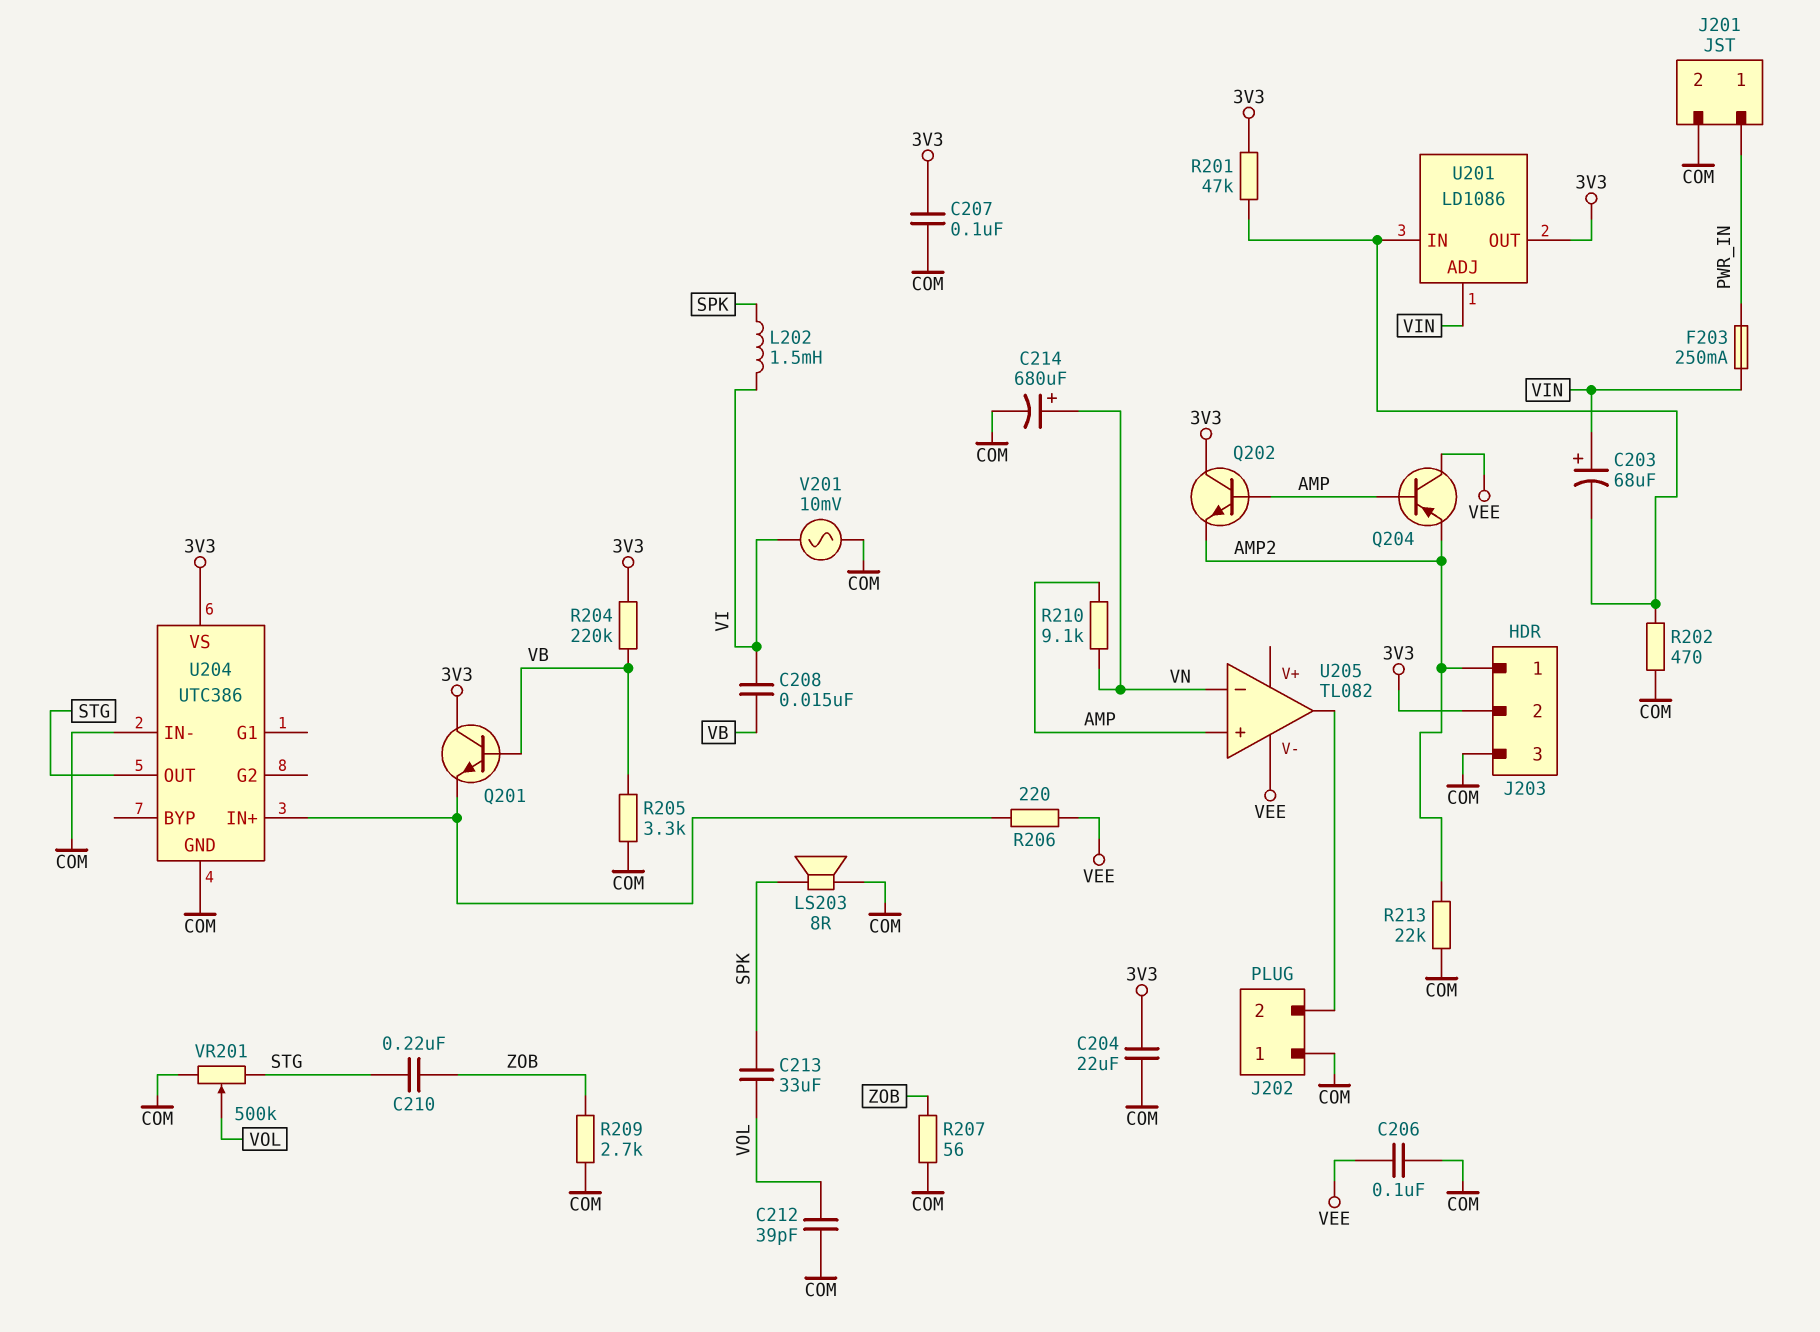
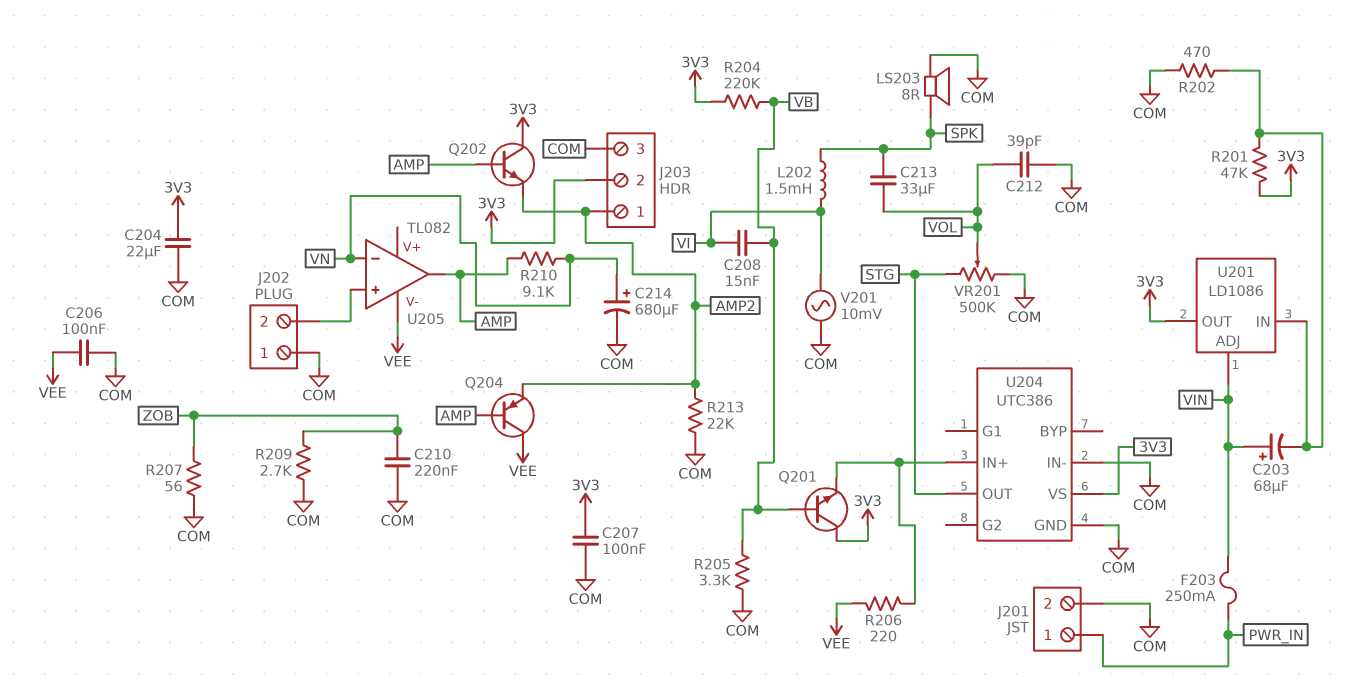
C210: 220nF (STG, ZOB) -> 220nF (COM, ZOB)
U205 pin in+: AMP -> J202/2
U205 pin out: J202/2 -> AMP

